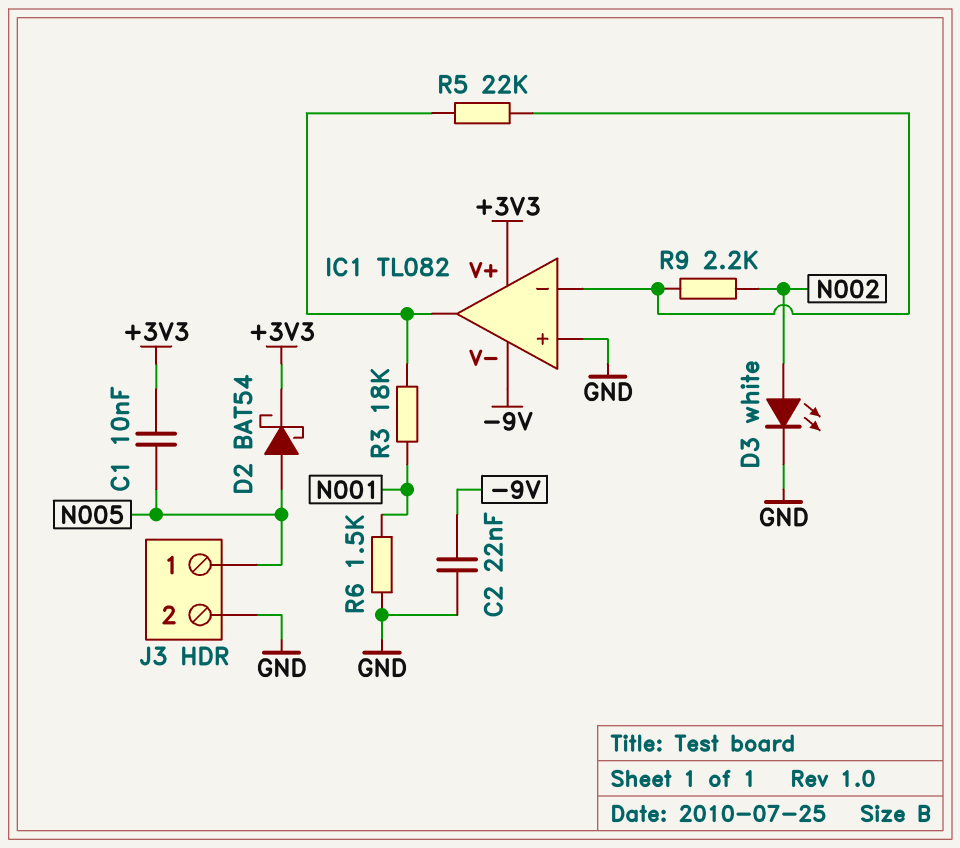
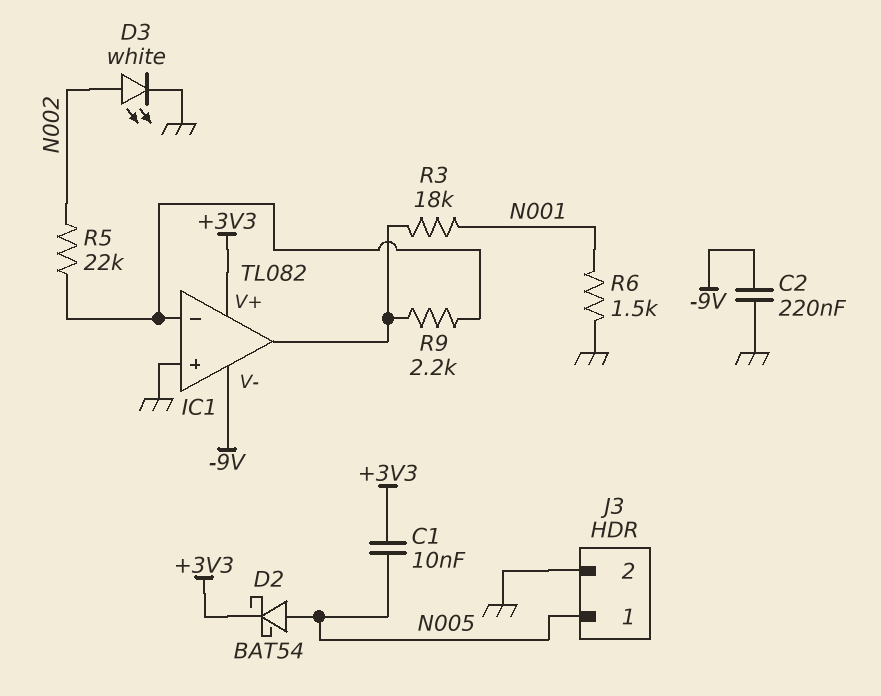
C2: 22nF (-9V, GND) -> 220nF (-9V, GND)
R5: 22k (IC1/in-, IC1/out) -> 22k (IC1/in-, N002)
R9: 2.2k (IC1/in-, N002) -> 2.2k (IC1/in-, IC1/out)

